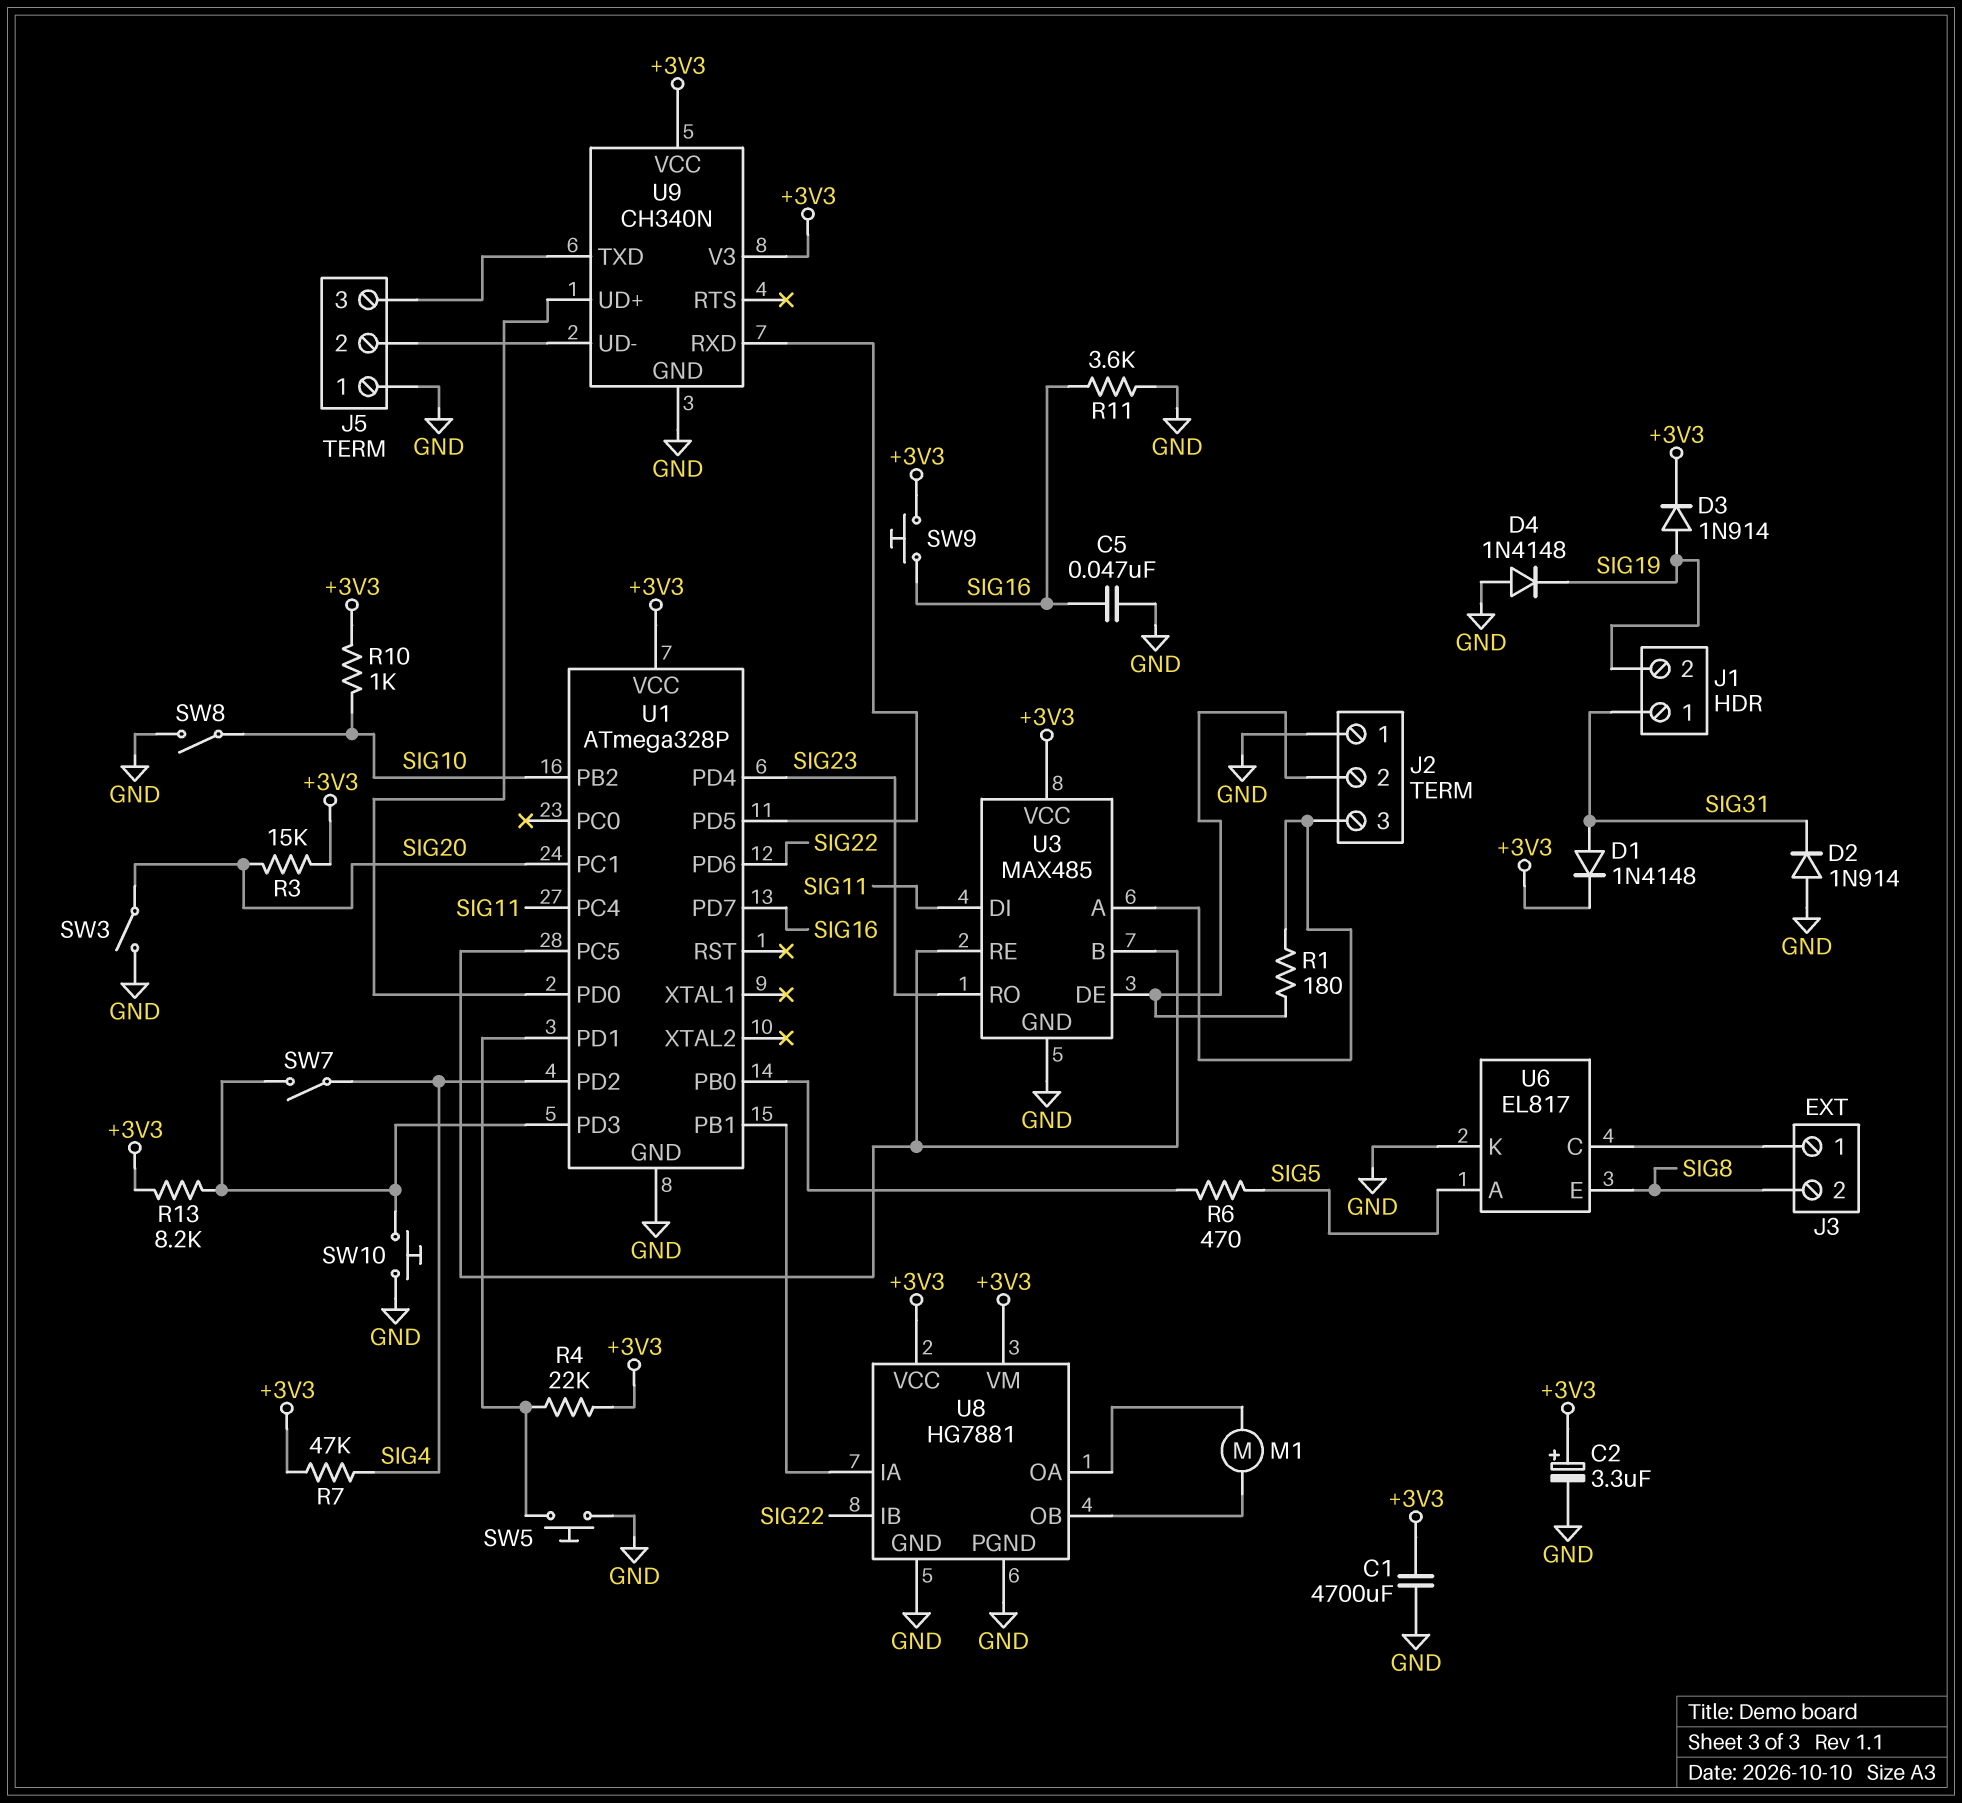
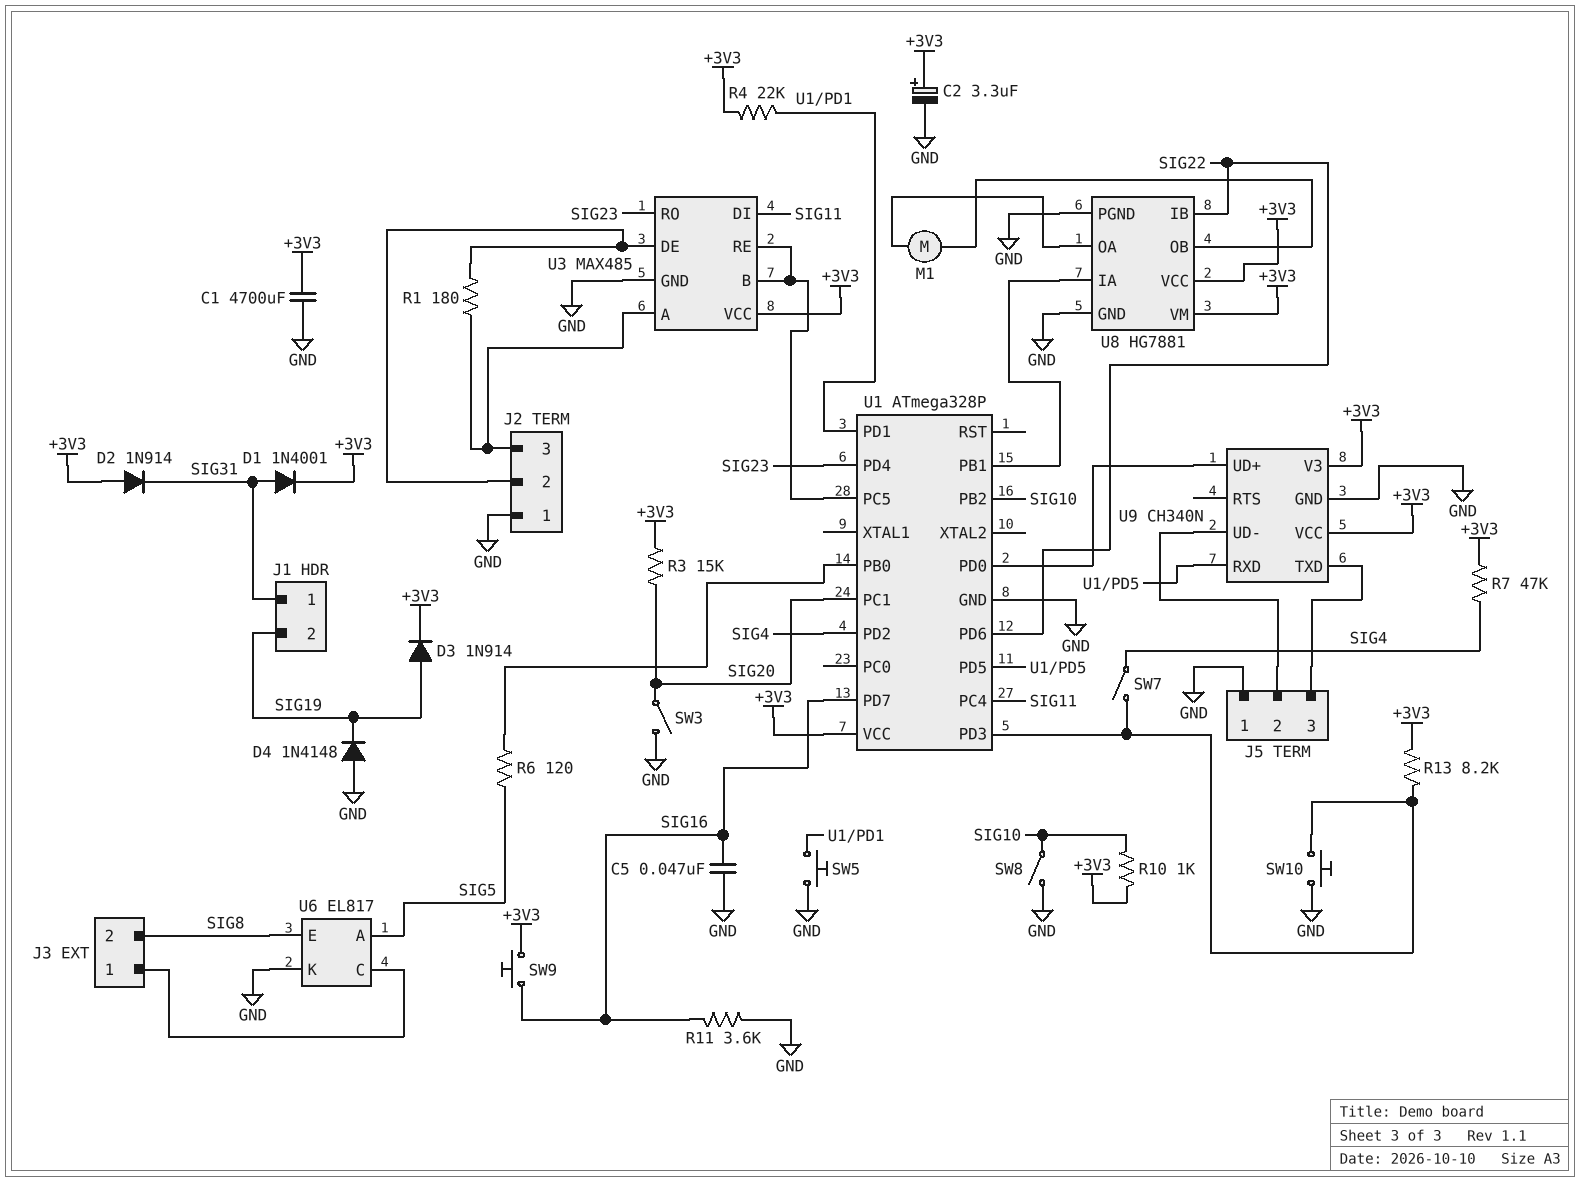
D1: diode 1N4148 (A SIG31, K +3V3) -> diode 1N4001 (A SIG31, K +3V3)
D2: diode 1N914 (A GND, K SIG31) -> diode 1N914 (A +3V3, K SIG31)
R6: 470 (SIG5, U1/PB0) -> 120 (SIG5, U1/PB0)

